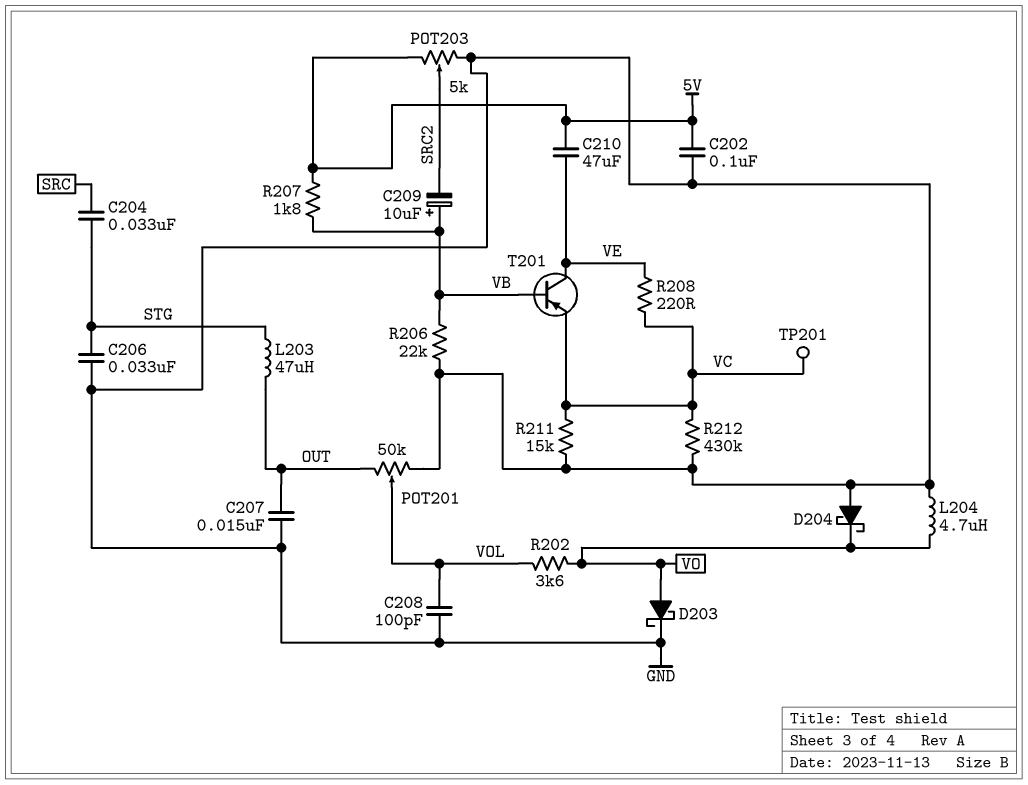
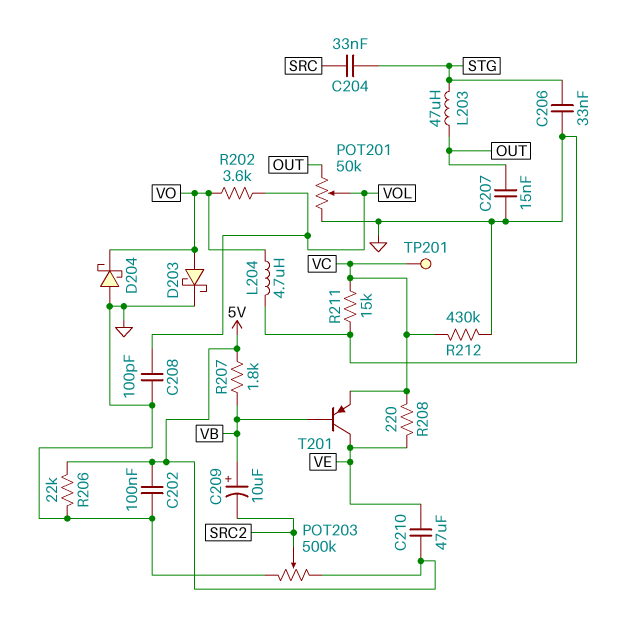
POT203: 5k (5V, GND, wiper SRC2) -> 500k (5V, GND, wiper SRC2)
R206: 22k (GND, VB) -> 22k (5V, GND)

